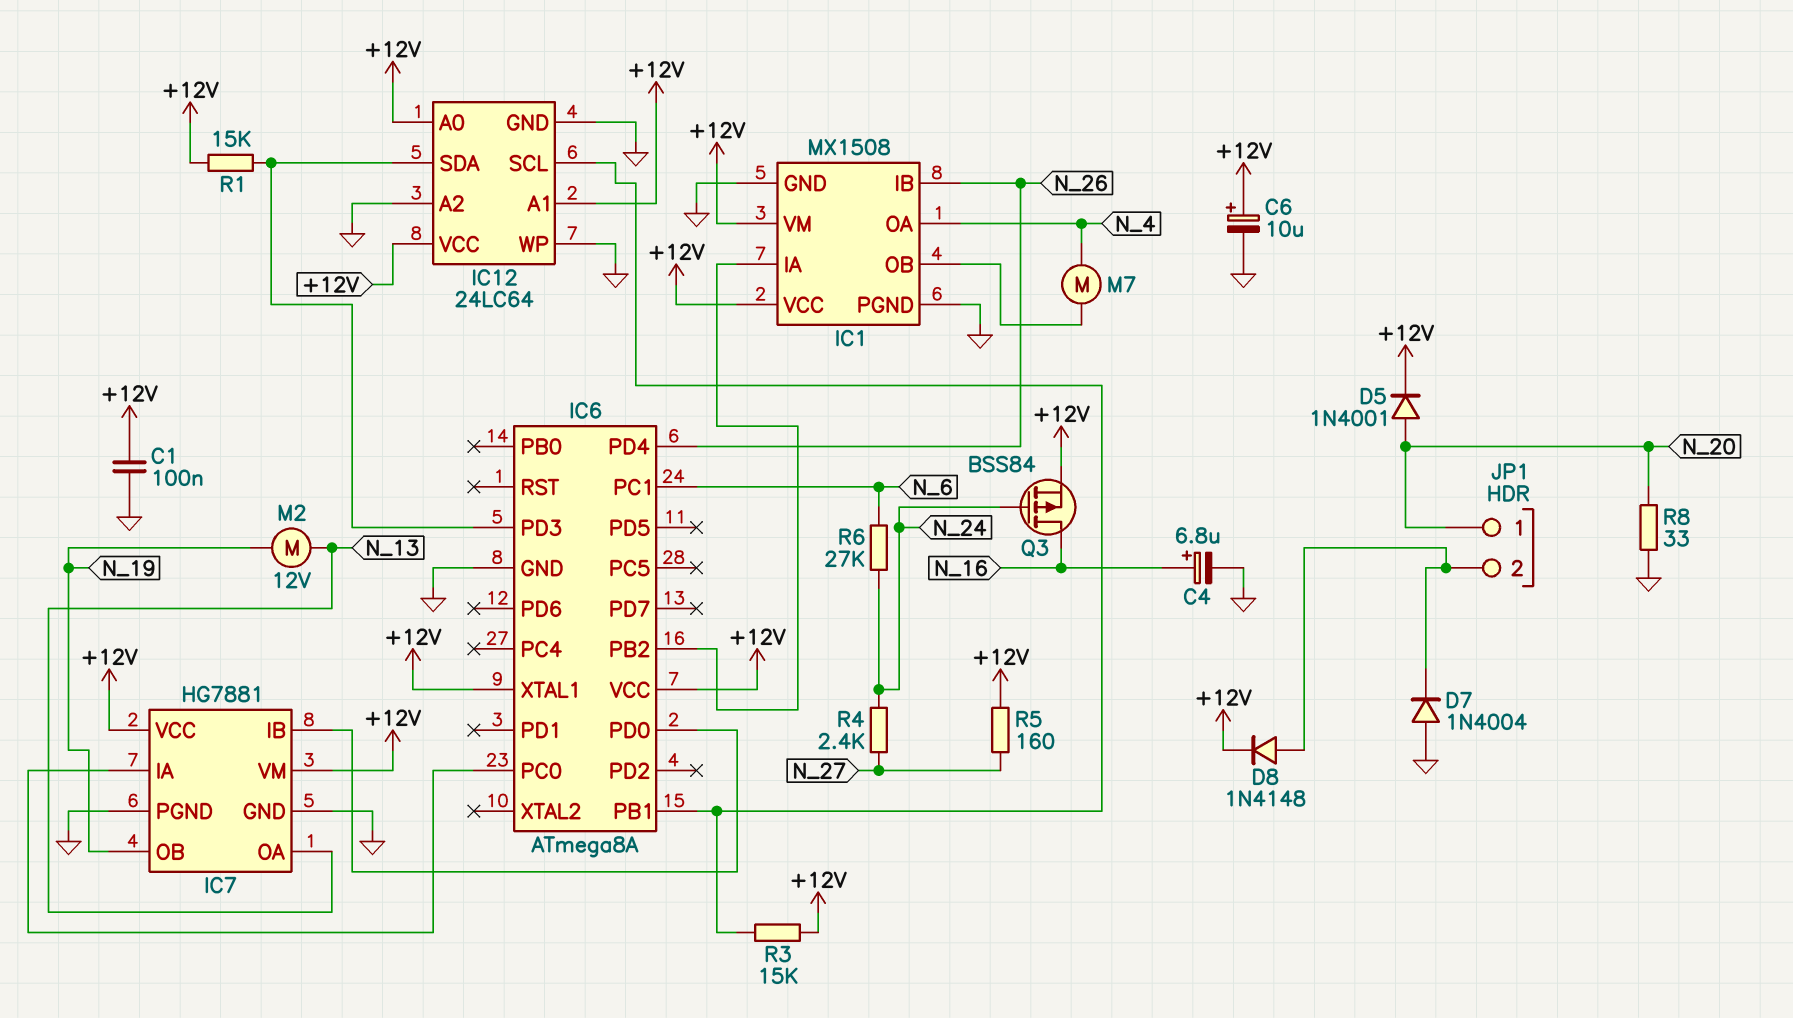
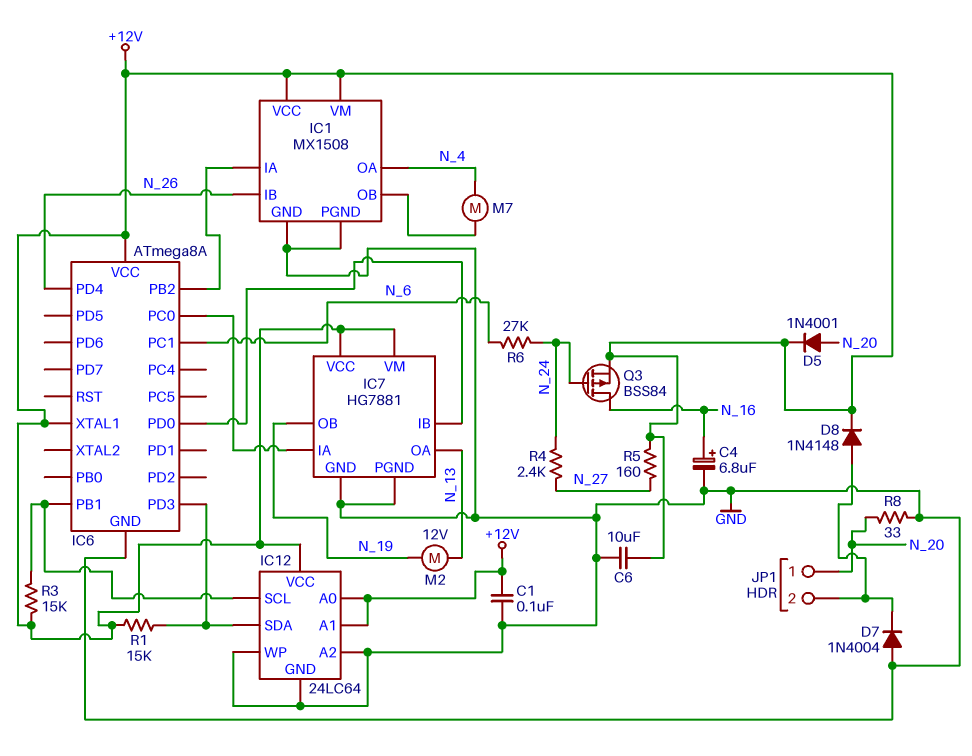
C6: 10uF (plus +12V, minus GND) -> 10uF (+12V, GND)

